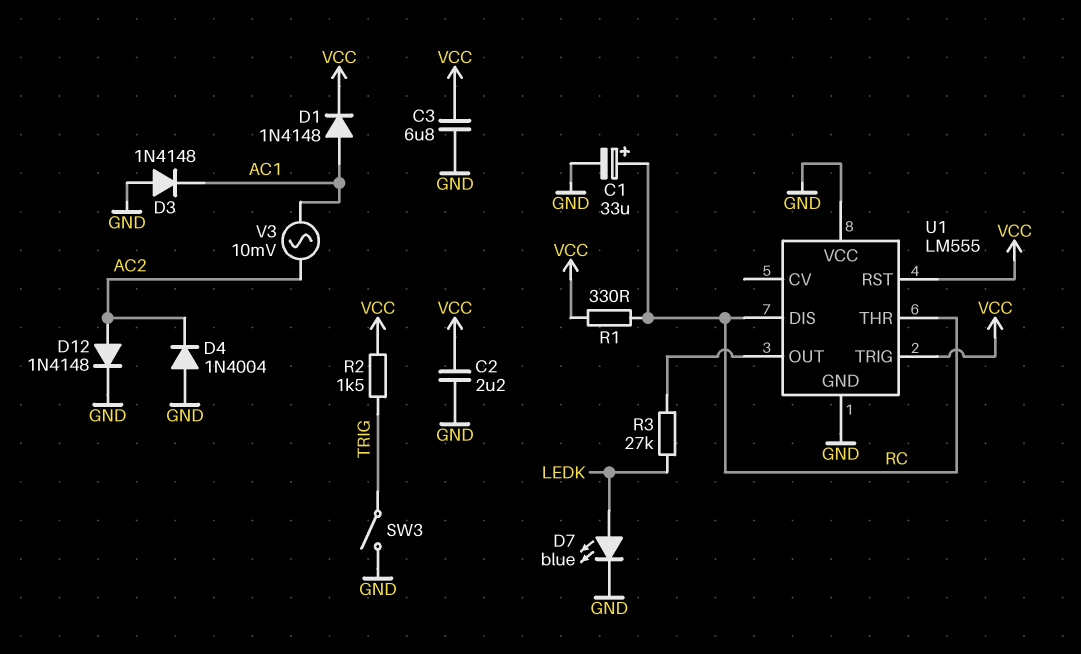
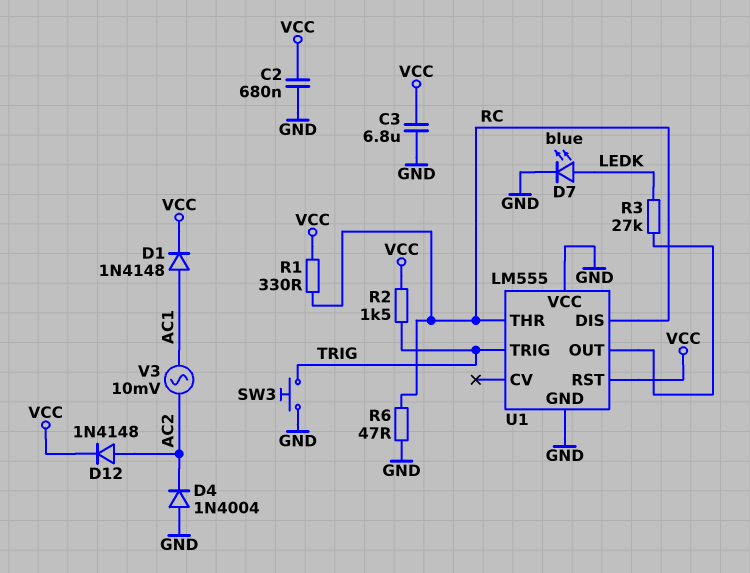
C1: 33uF (plus RC, minus GND) -> none
C2: 2.2uF (GND, VCC) -> 680nF (GND, VCC)
D3: diode 1N4148 (A GND, K AC1) -> none
D12: diode 1N4148 (A AC2, K GND) -> diode 1N4148 (A AC2, K VCC)
R6: none -> 47 (GND, RC)
SW3: switch (GND, TRIG) -> button (GND, TRIG)
U1 pin TRIG: VCC -> TRIG

